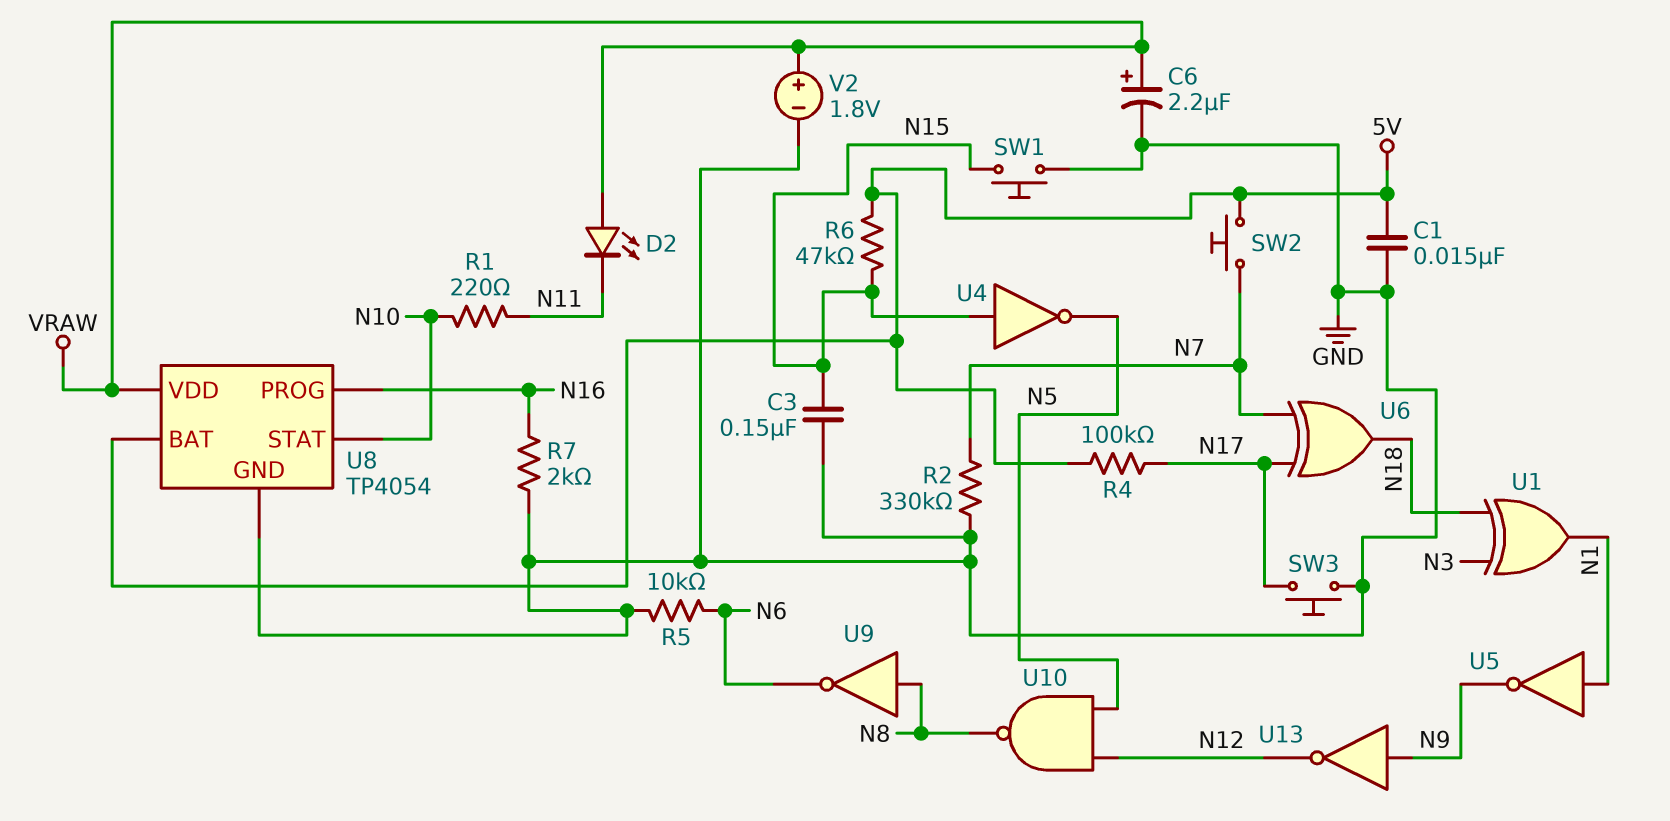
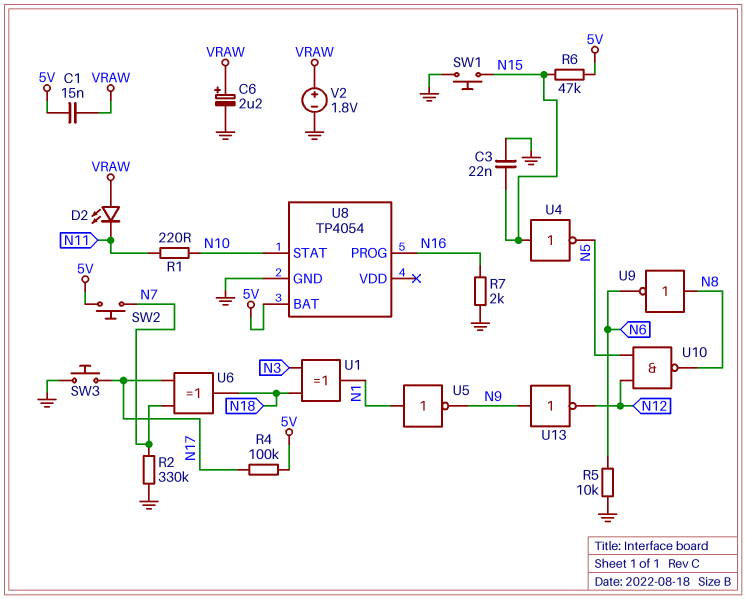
C1: 15nF (5V, GND) -> 15nF (5V, VRAW)
C3: 150nF (GND, N15) -> 22nF (GND, N15)
U8 pin VDD: VRAW -> none

